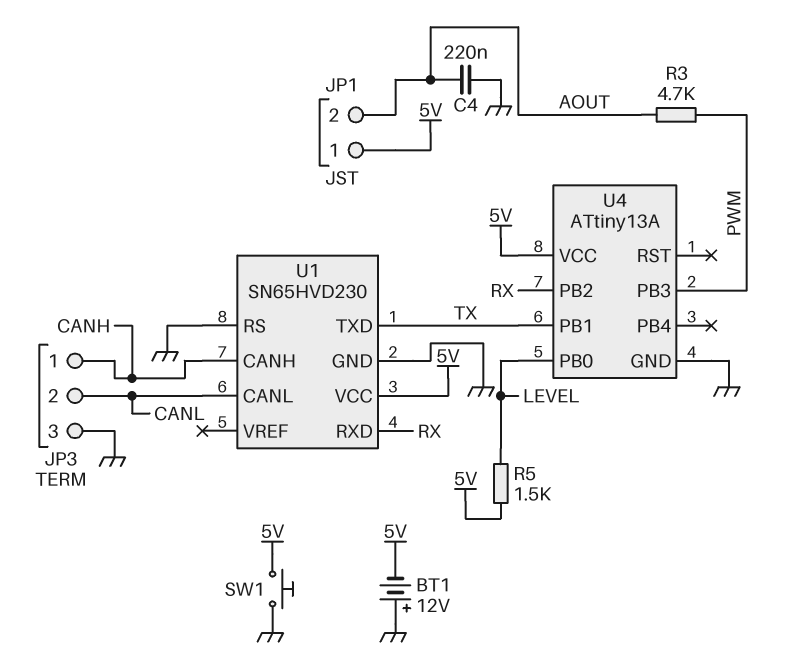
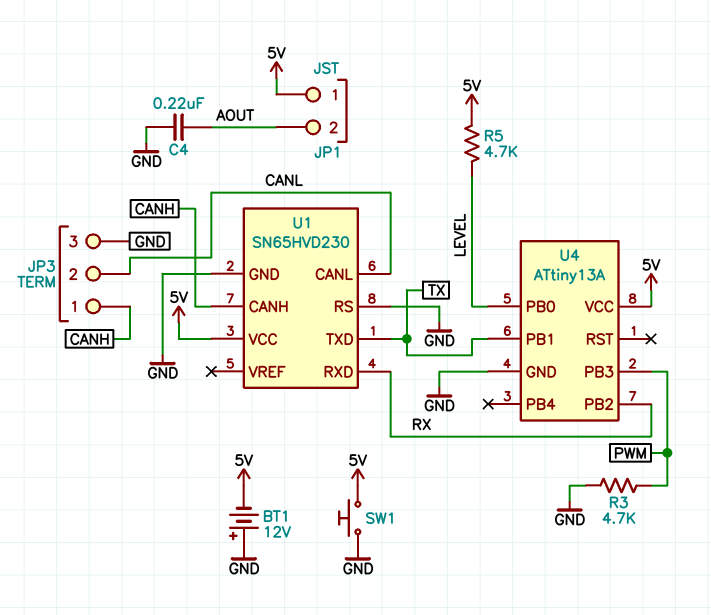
R3: 4.7k (AOUT, PWM) -> 4.7k (GND, PWM)
R5: 1.5k (5V, LEVEL) -> 4.7k (5V, LEVEL)

